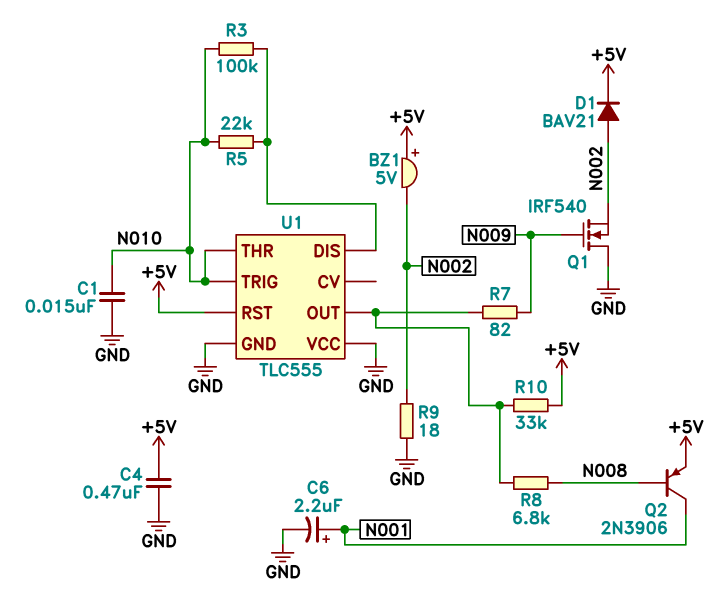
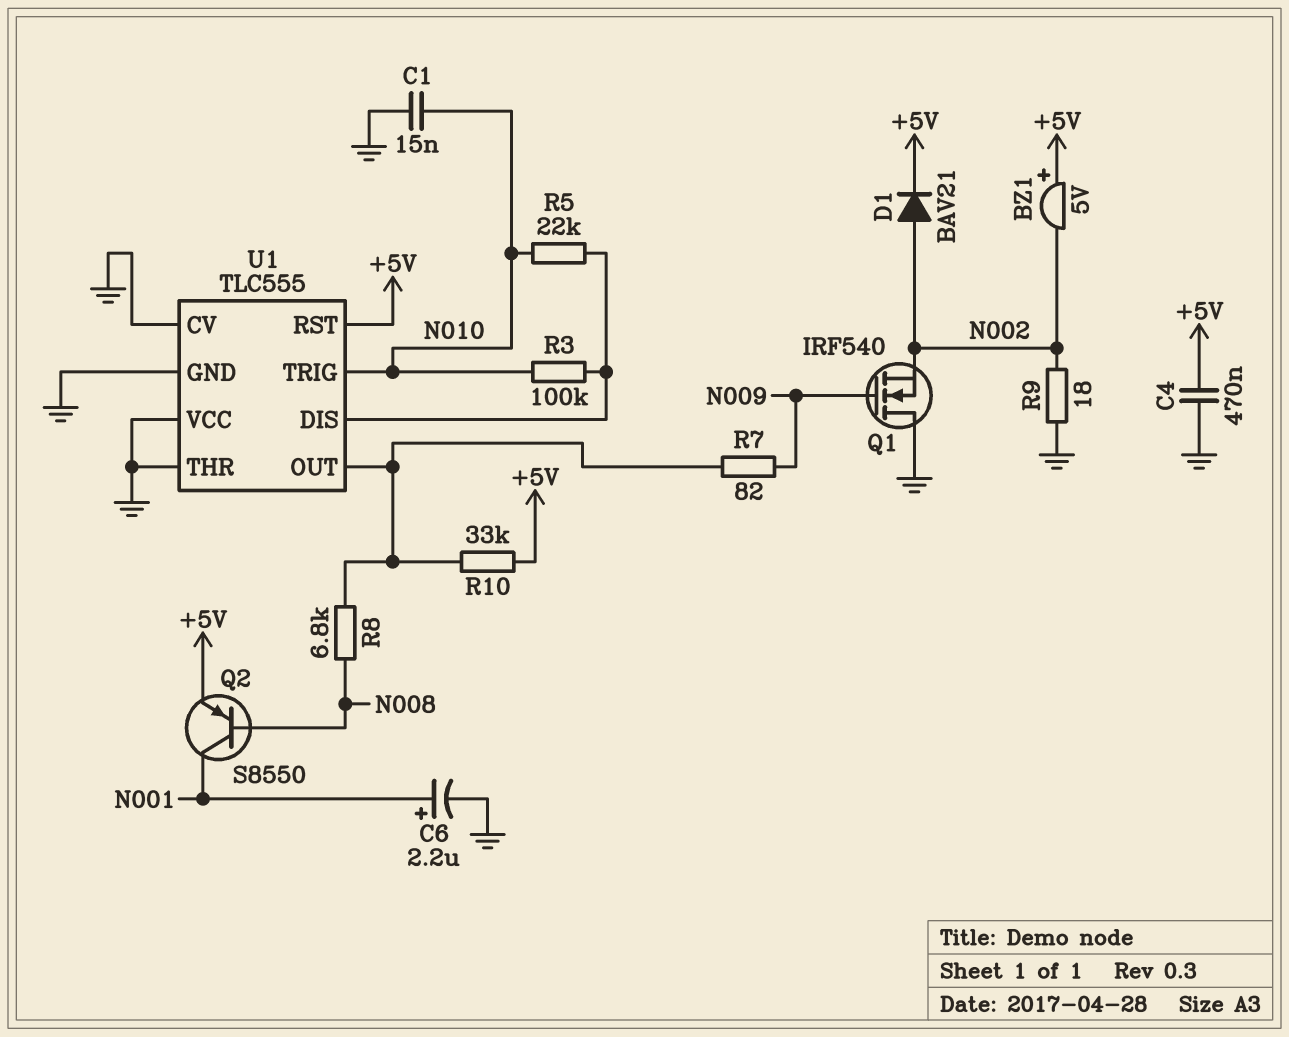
Q2: PNP 2N3906 (B N008, C N001, E +5V) -> PNP S8550 (B N008, C N001, E +5V)
U1 pin CV: none -> GND
U1 pin THR: N010 -> GND

